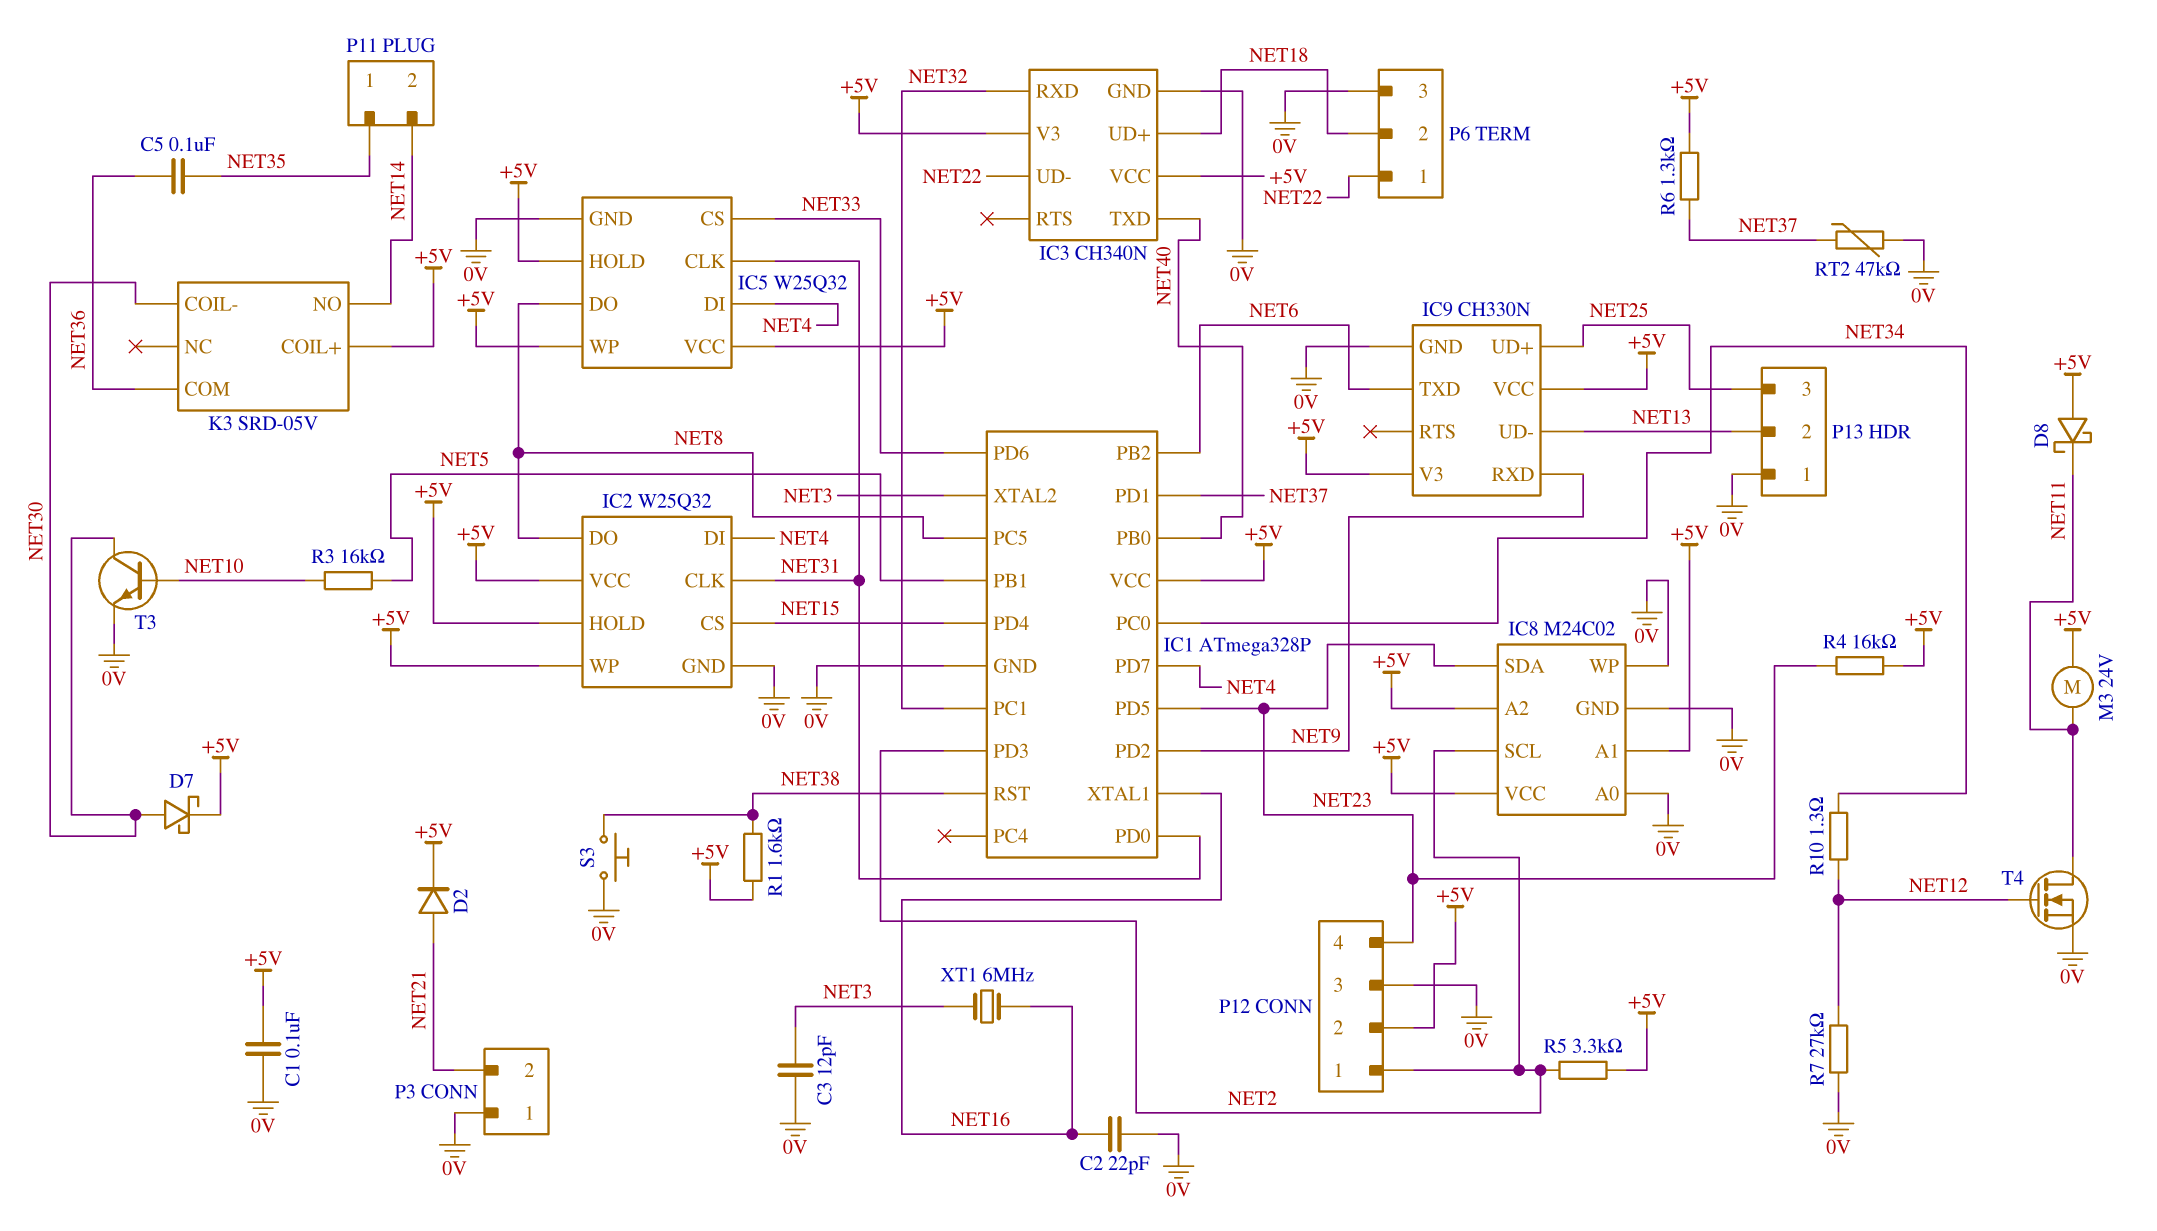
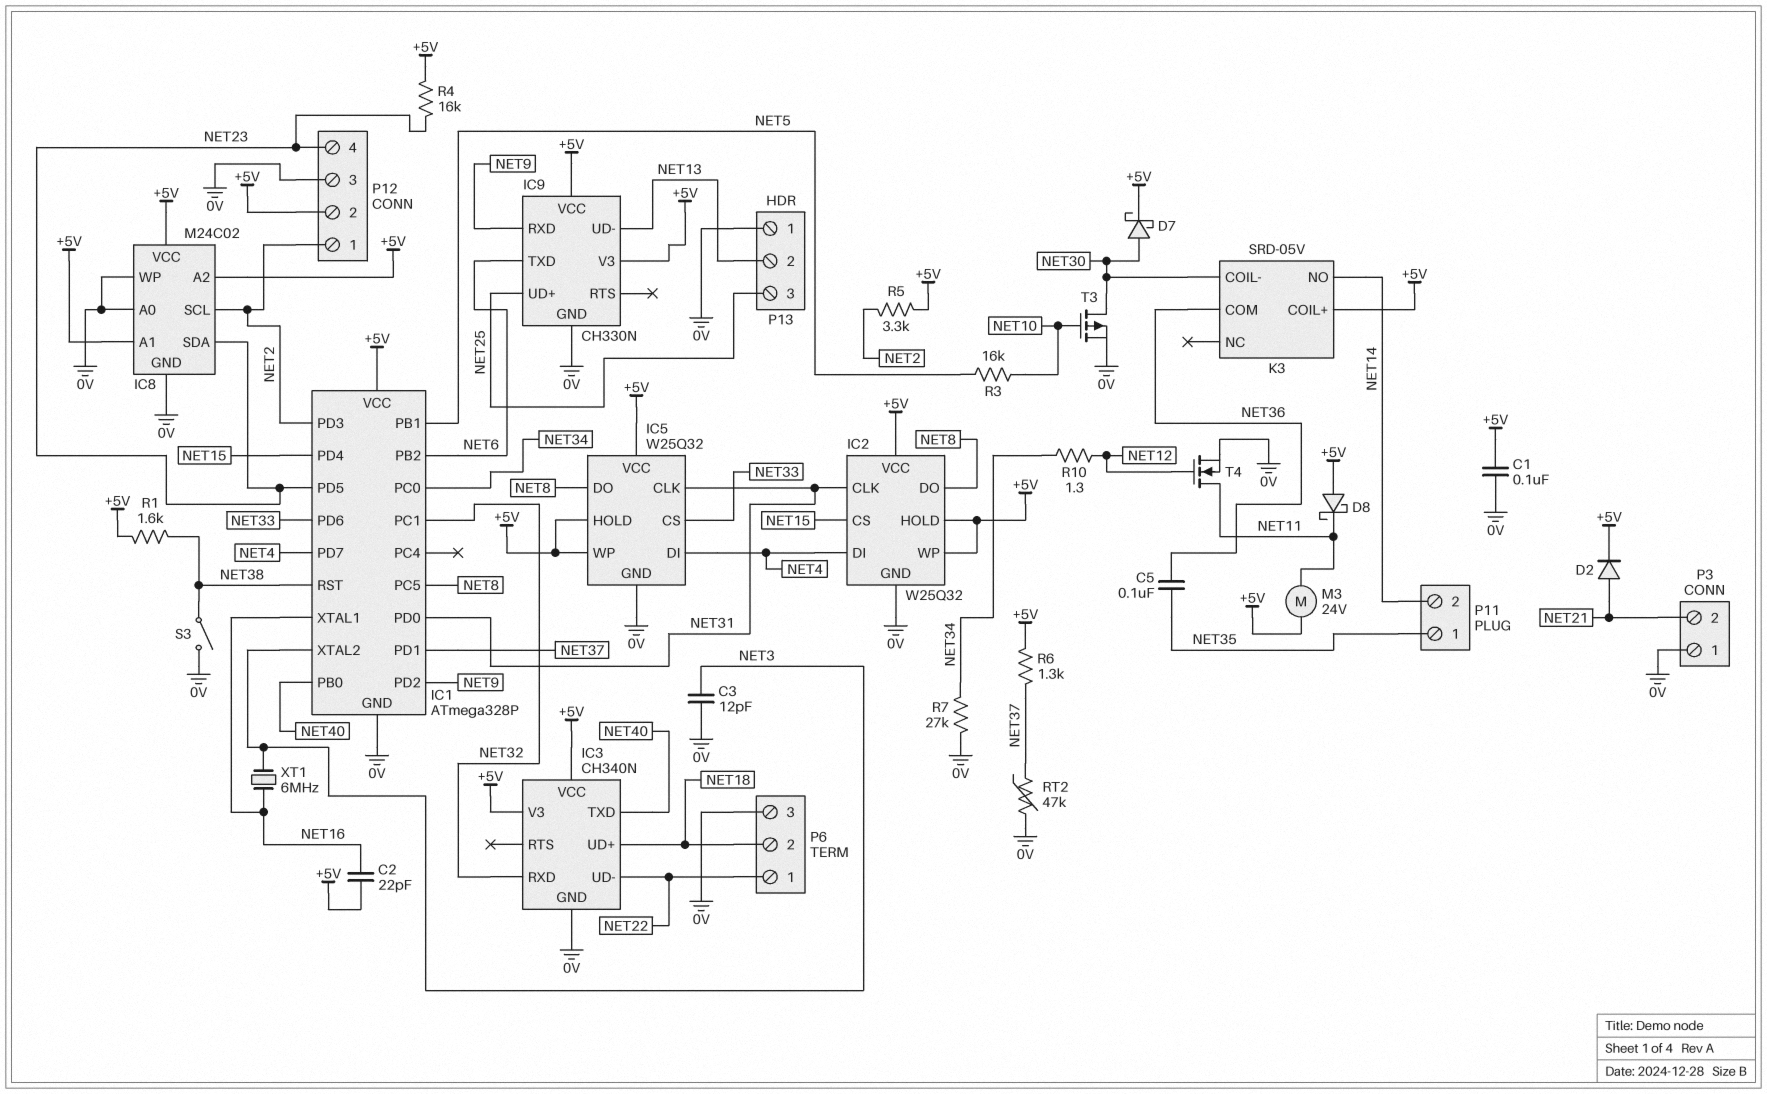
C2: 22pF (0V, NET16) -> 22pF (+5V, NET16)
R7: 27k (0V, NET12) -> 27k (0V, NET34)
S3: button (0V, NET38) -> switch (0V, NET38)
T3: NPN (B NET10, C NET30, E 0V) -> PMOS (G NET10, D NET30, S 0V)

